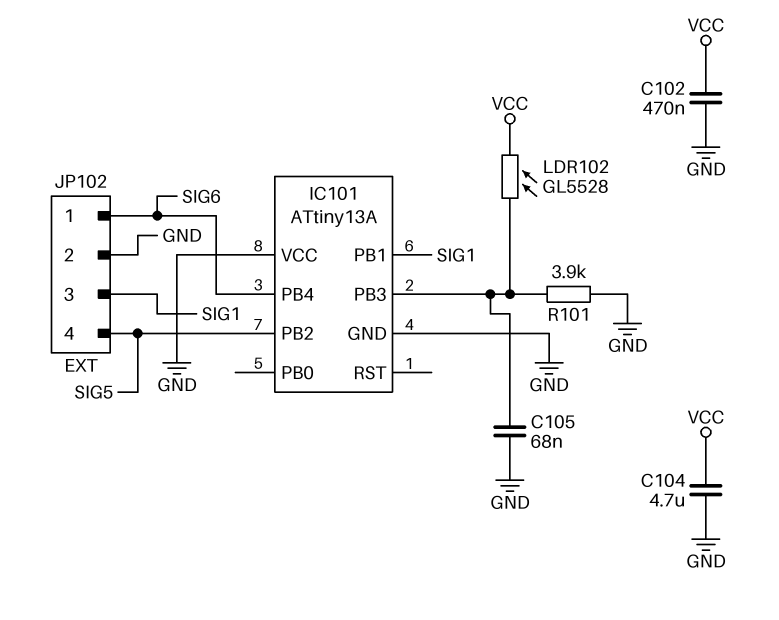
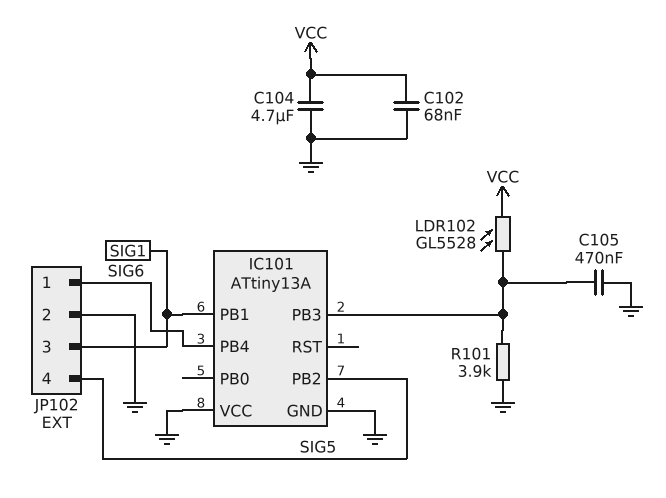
C102: 470nF (GND, VCC) -> 68nF (GND, VCC)
C105: 68nF (GND, IC101/PB3) -> 470nF (GND, IC101/PB3)

